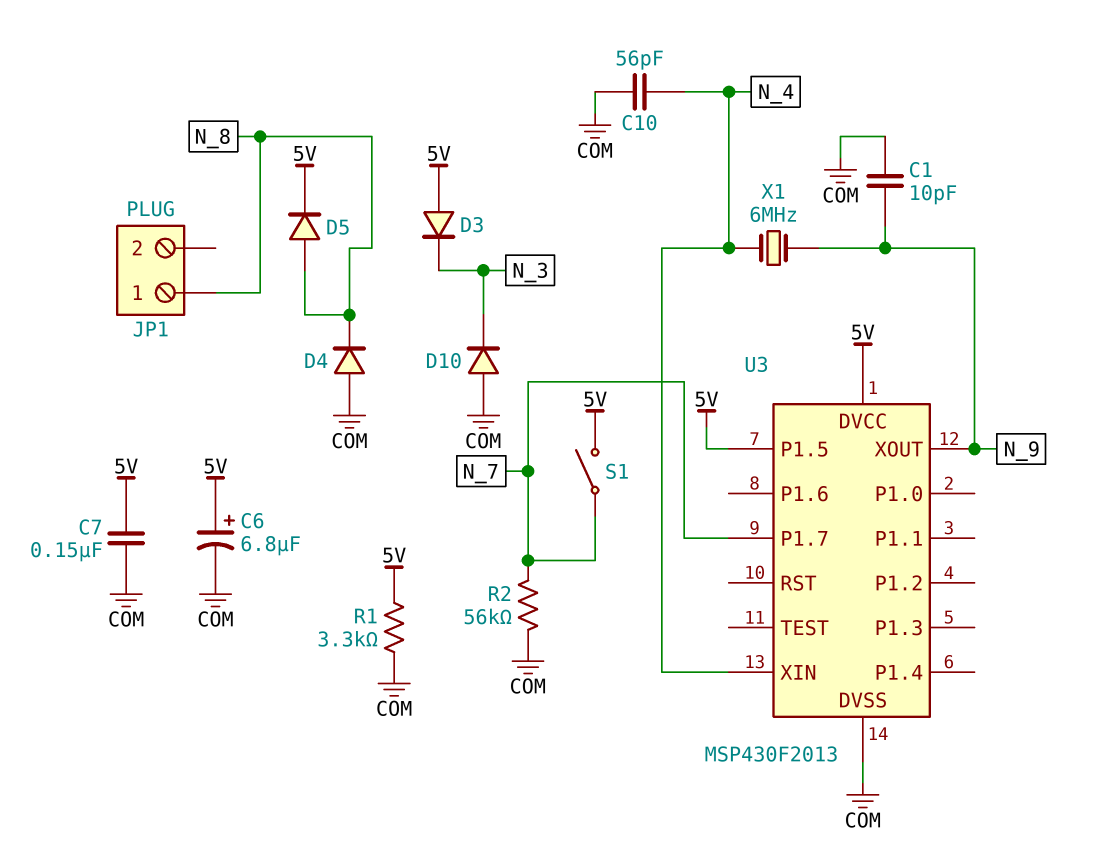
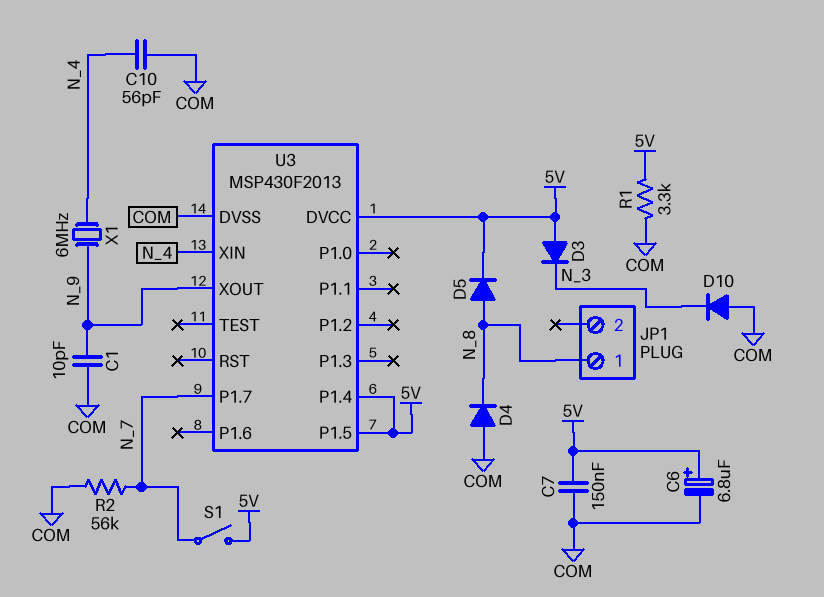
U3 pin P1.4: none -> 5V

